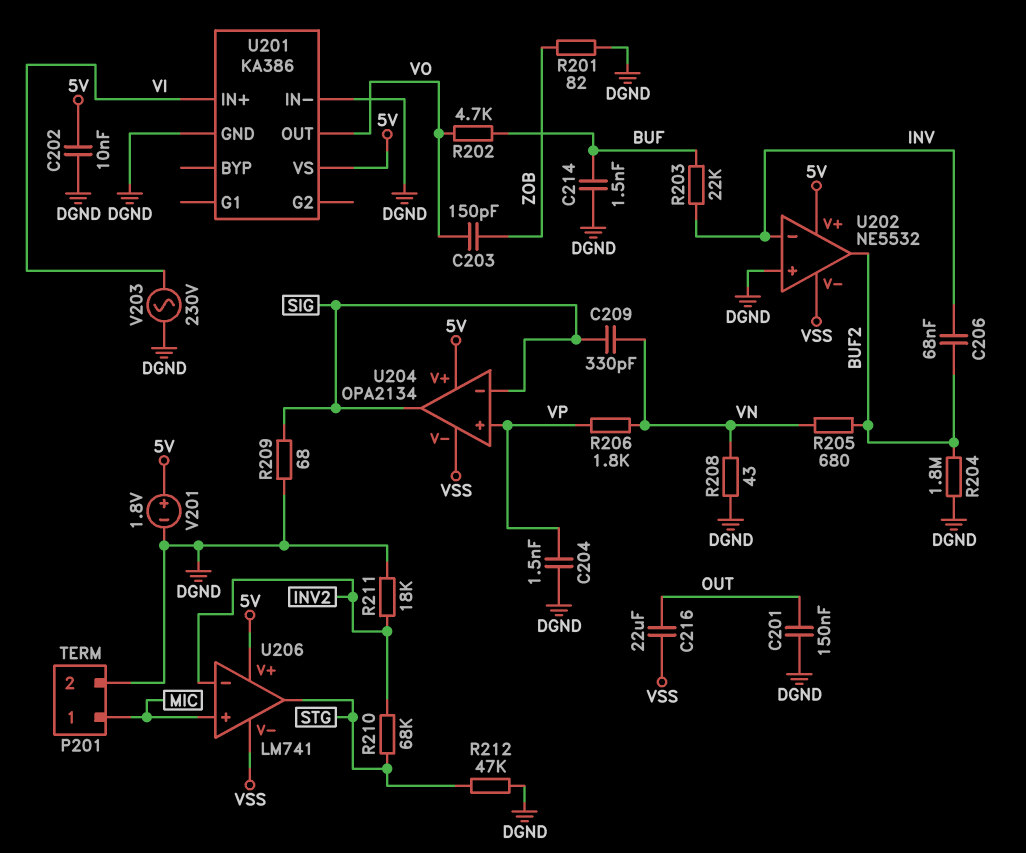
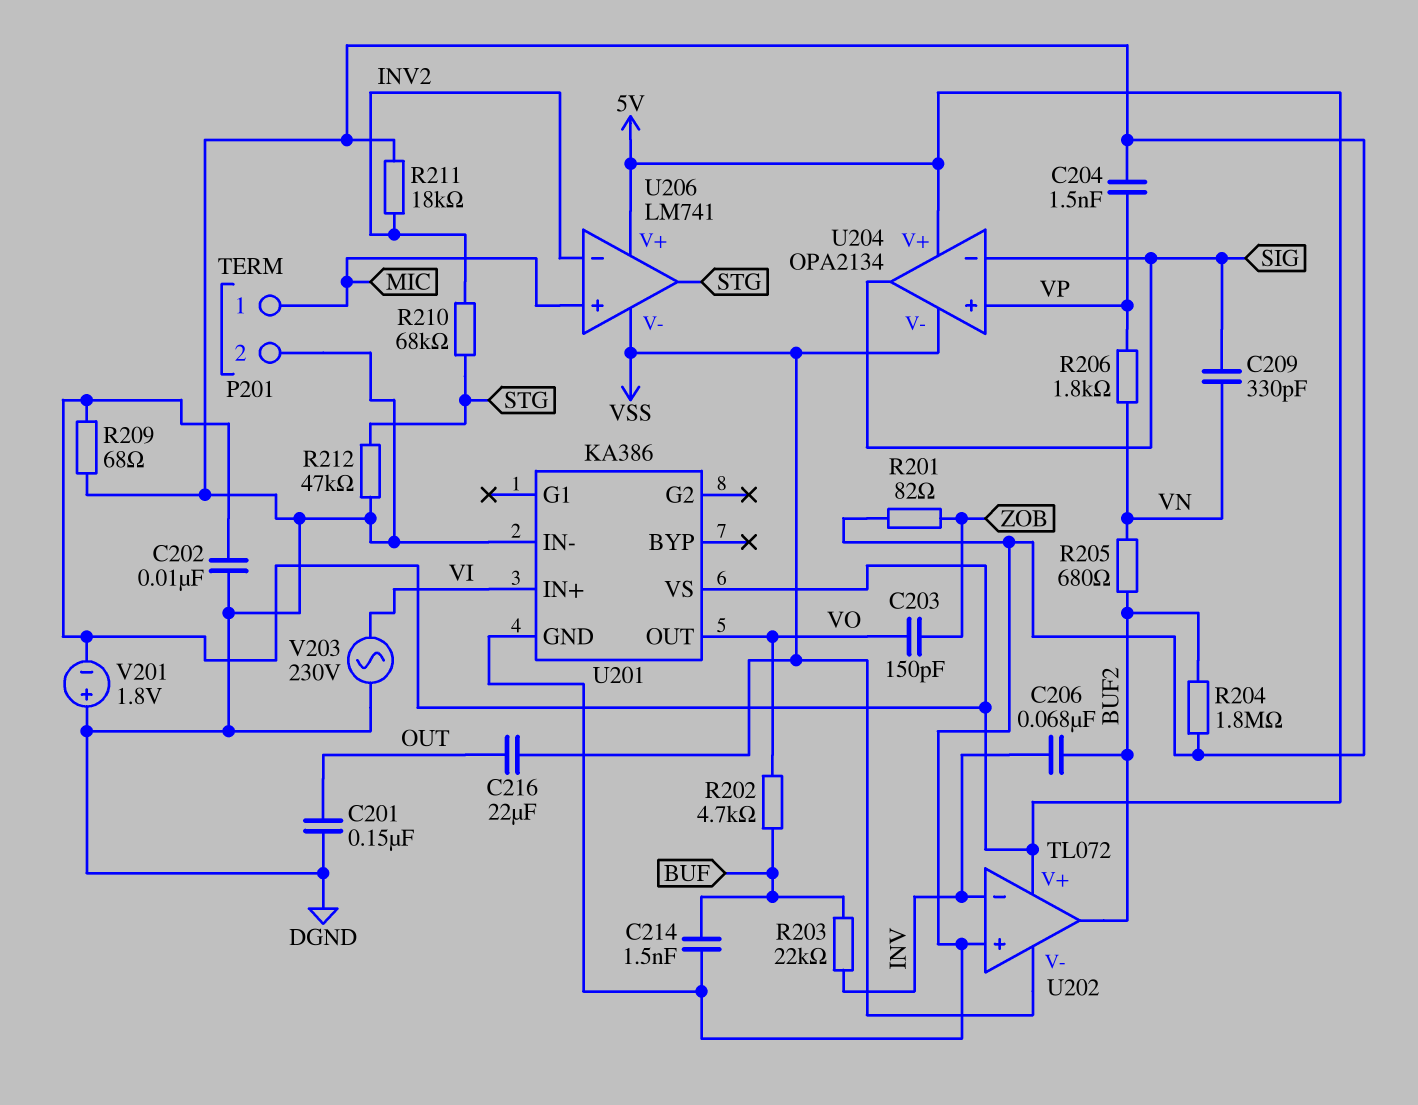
R208: 43 (DGND, VN) -> none
R209: 68 (DGND, SIG) -> 68 (5V, DGND)
U202: NE5532 -> TL072
V201: 1.8V (plus 5V, minus DGND) -> 1.8V (plus DGND, minus 5V)

